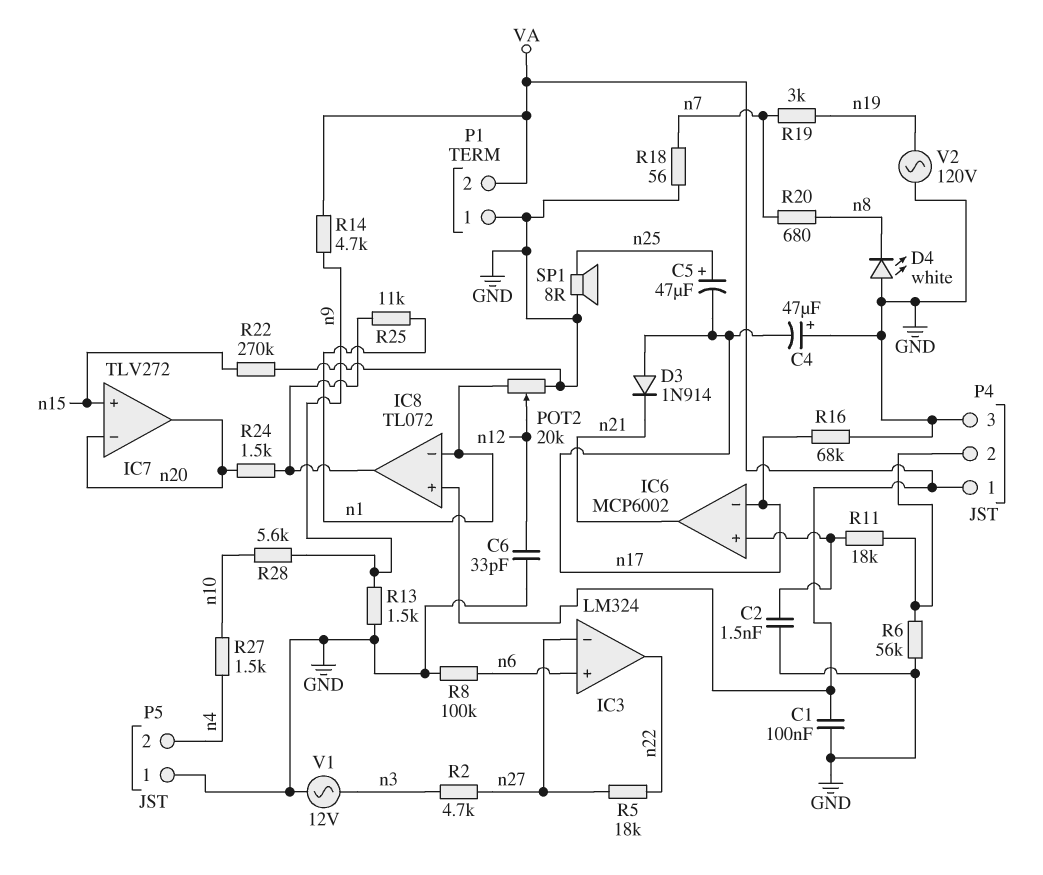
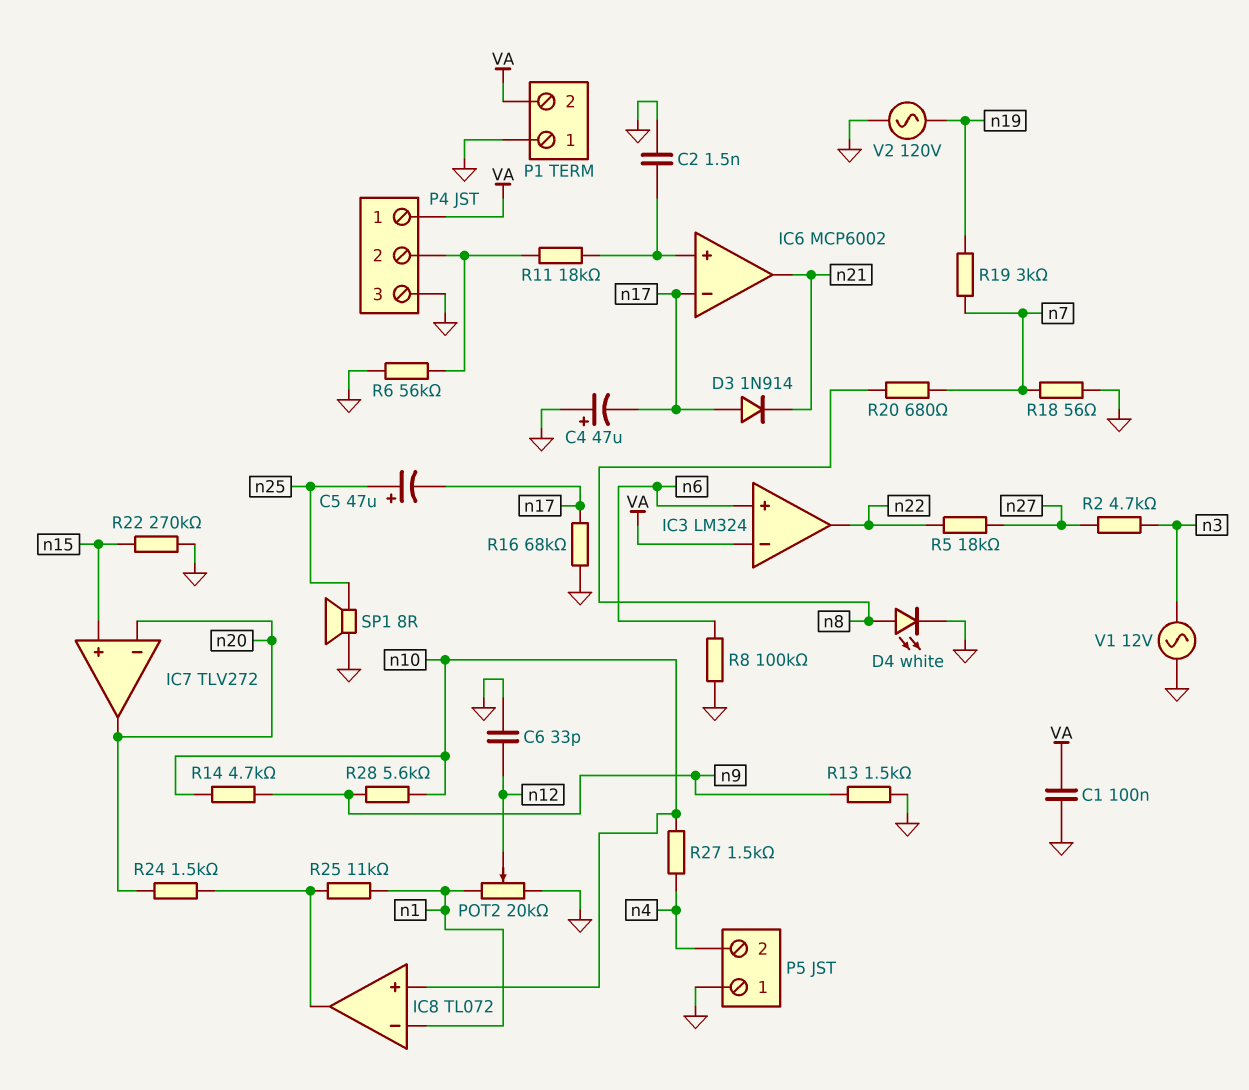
D4: LED white (A GND, K n8) -> LED white (A n8, K GND)
IC3 pin in-: n27 -> VA
IC8 pin in+: VA -> n10
R14: 4.7k (VA, n9) -> 4.7k (n9, n10)

